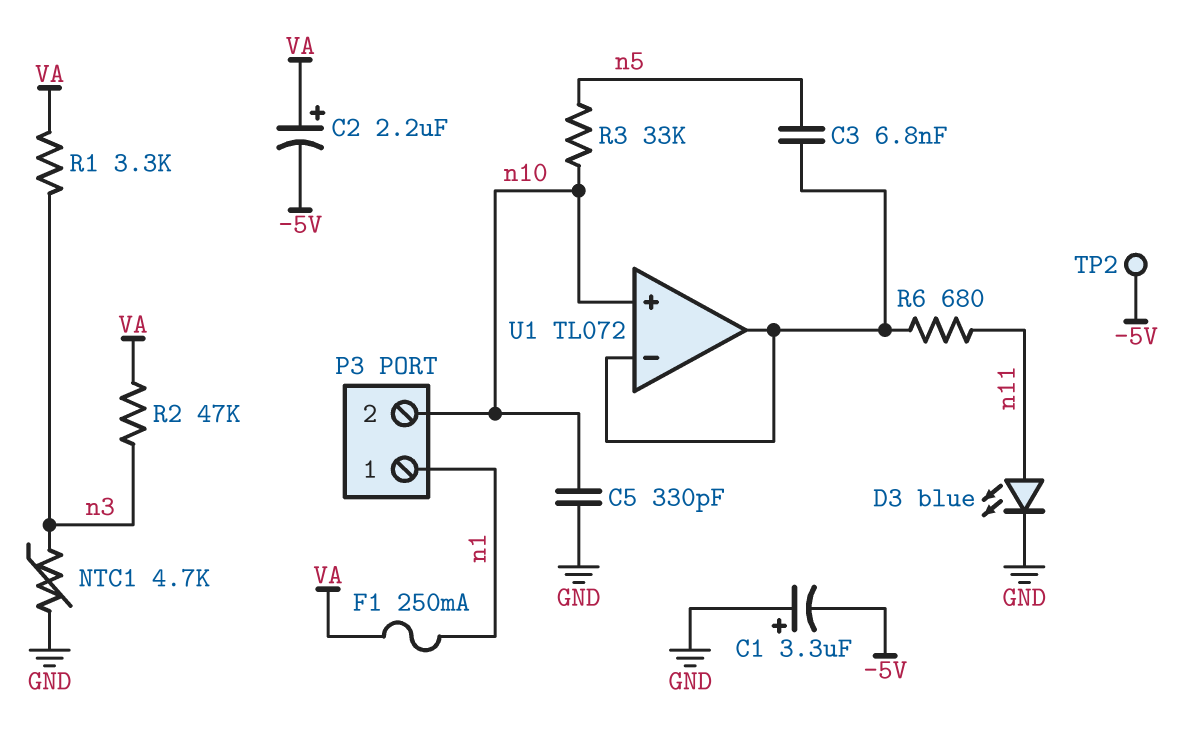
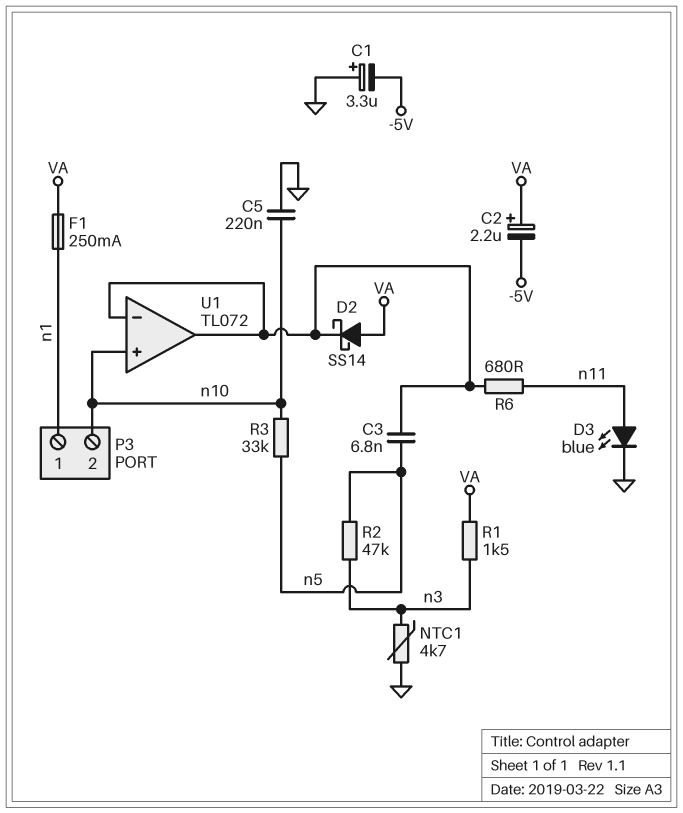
C5: 330pF (GND, n10) -> 220nF (GND, n10)
D2: none -> schottky SS14 (A VA, K U1/in-)
R1: 3.3k (VA, n3) -> 1.5k (VA, n3)
R2: 47k (VA, n3) -> 47k (n3, n5)
TP2: test point (-5V) -> none

